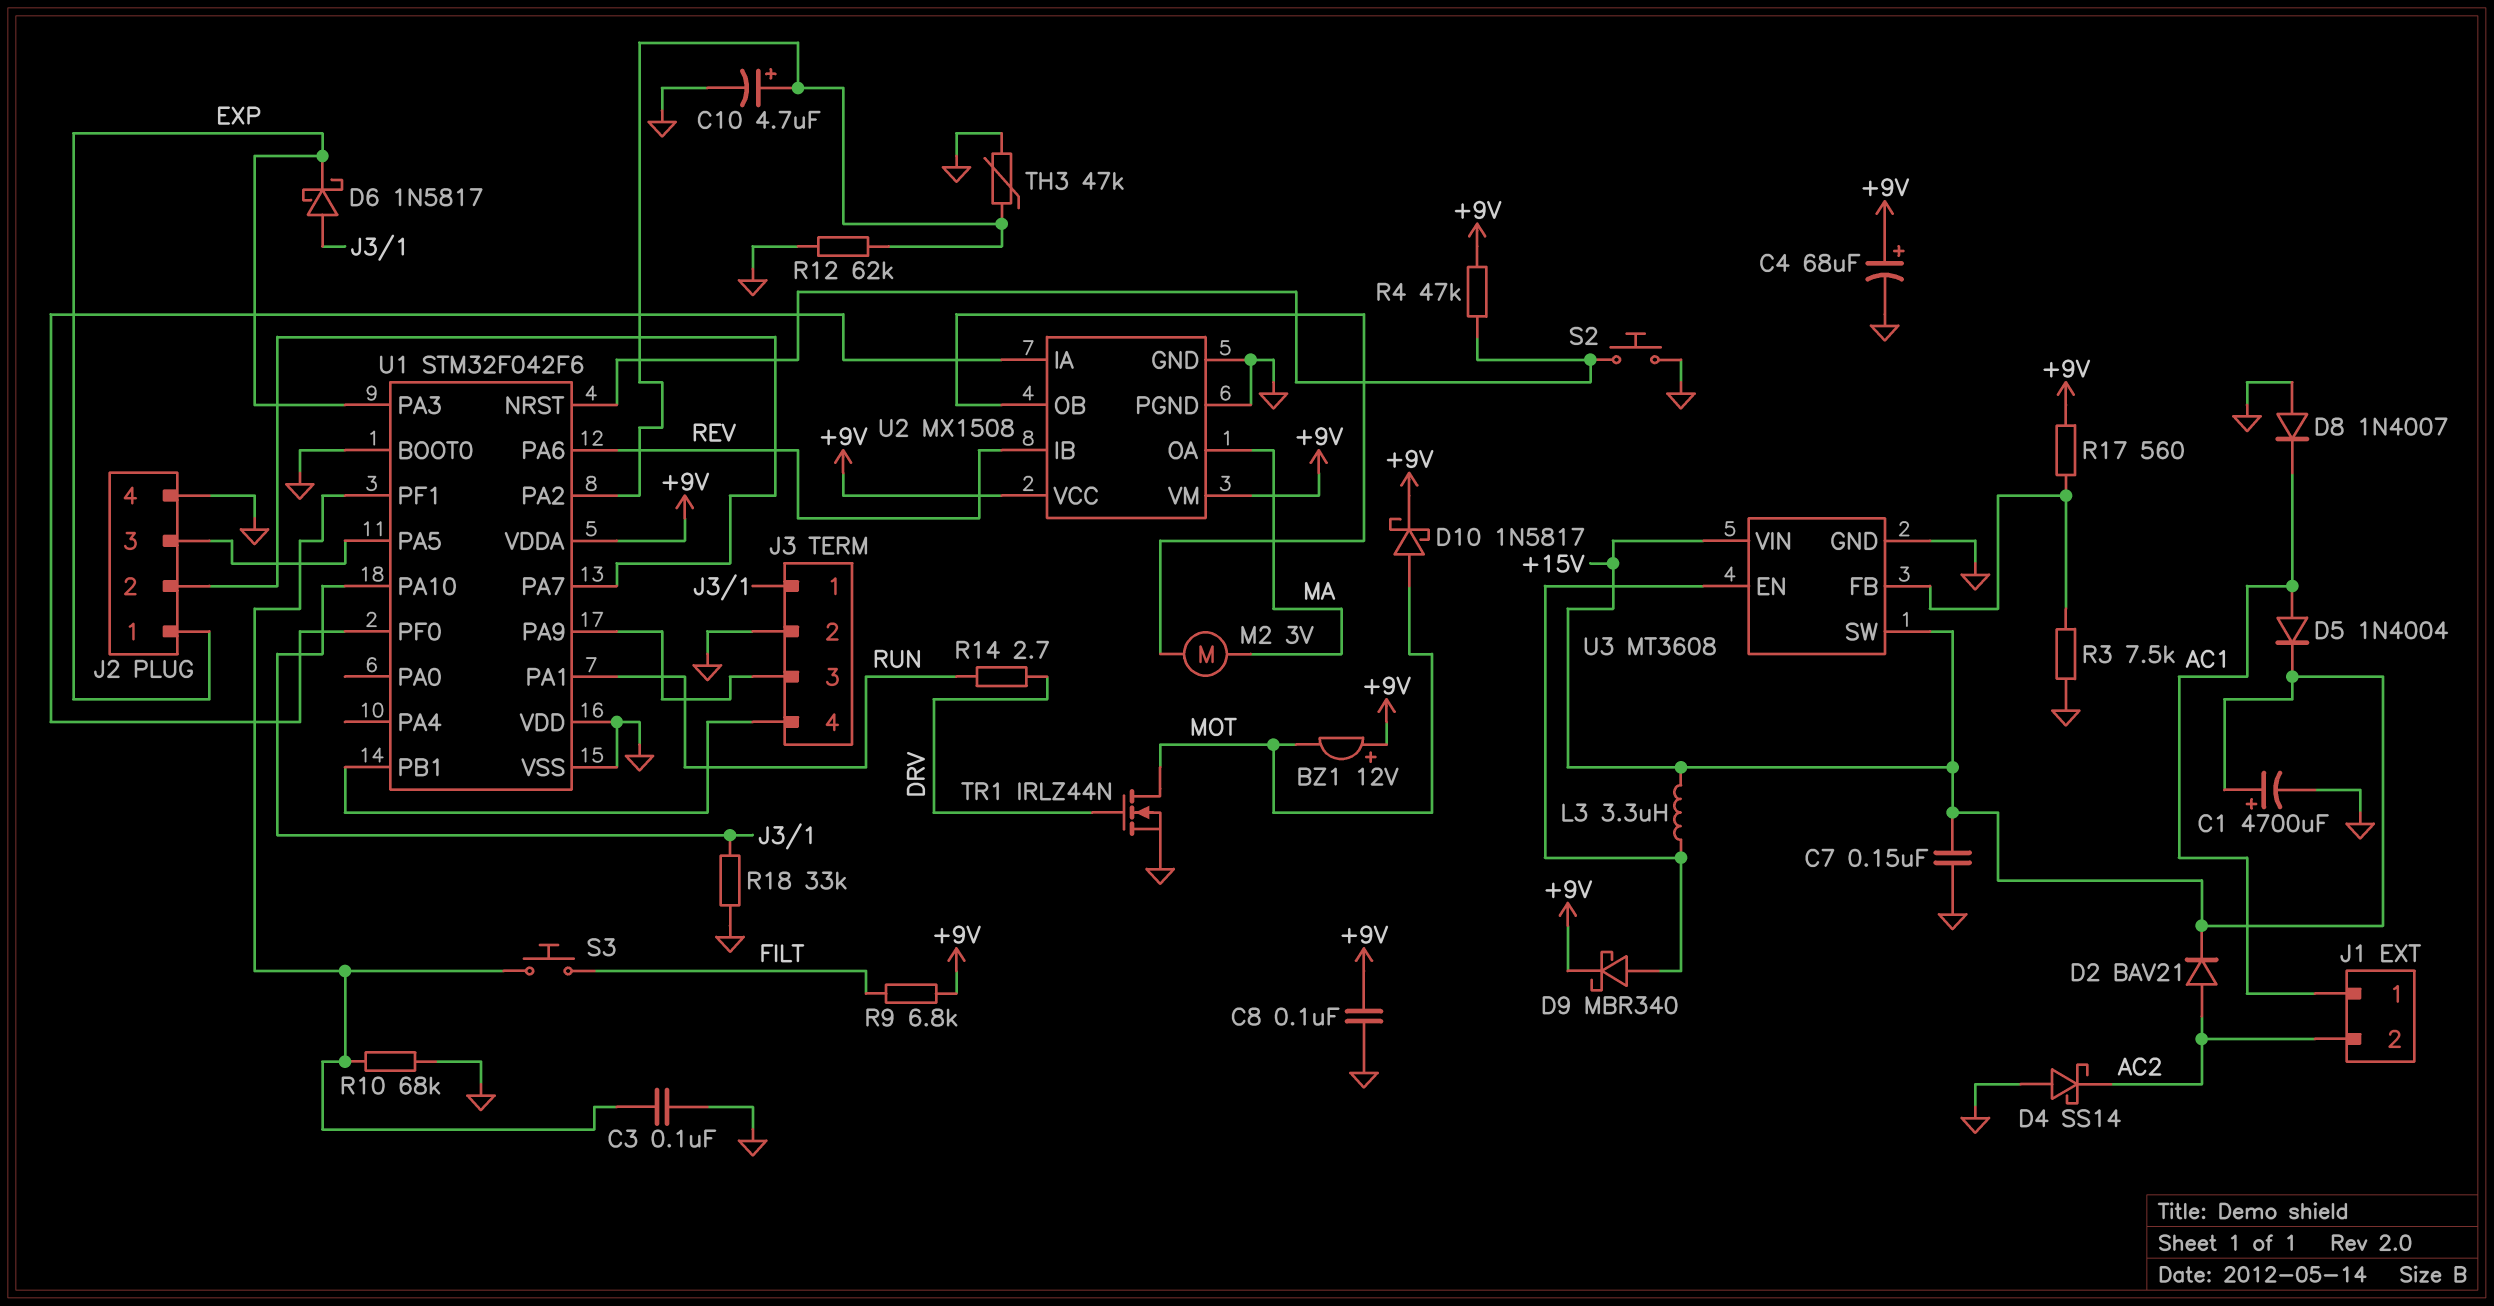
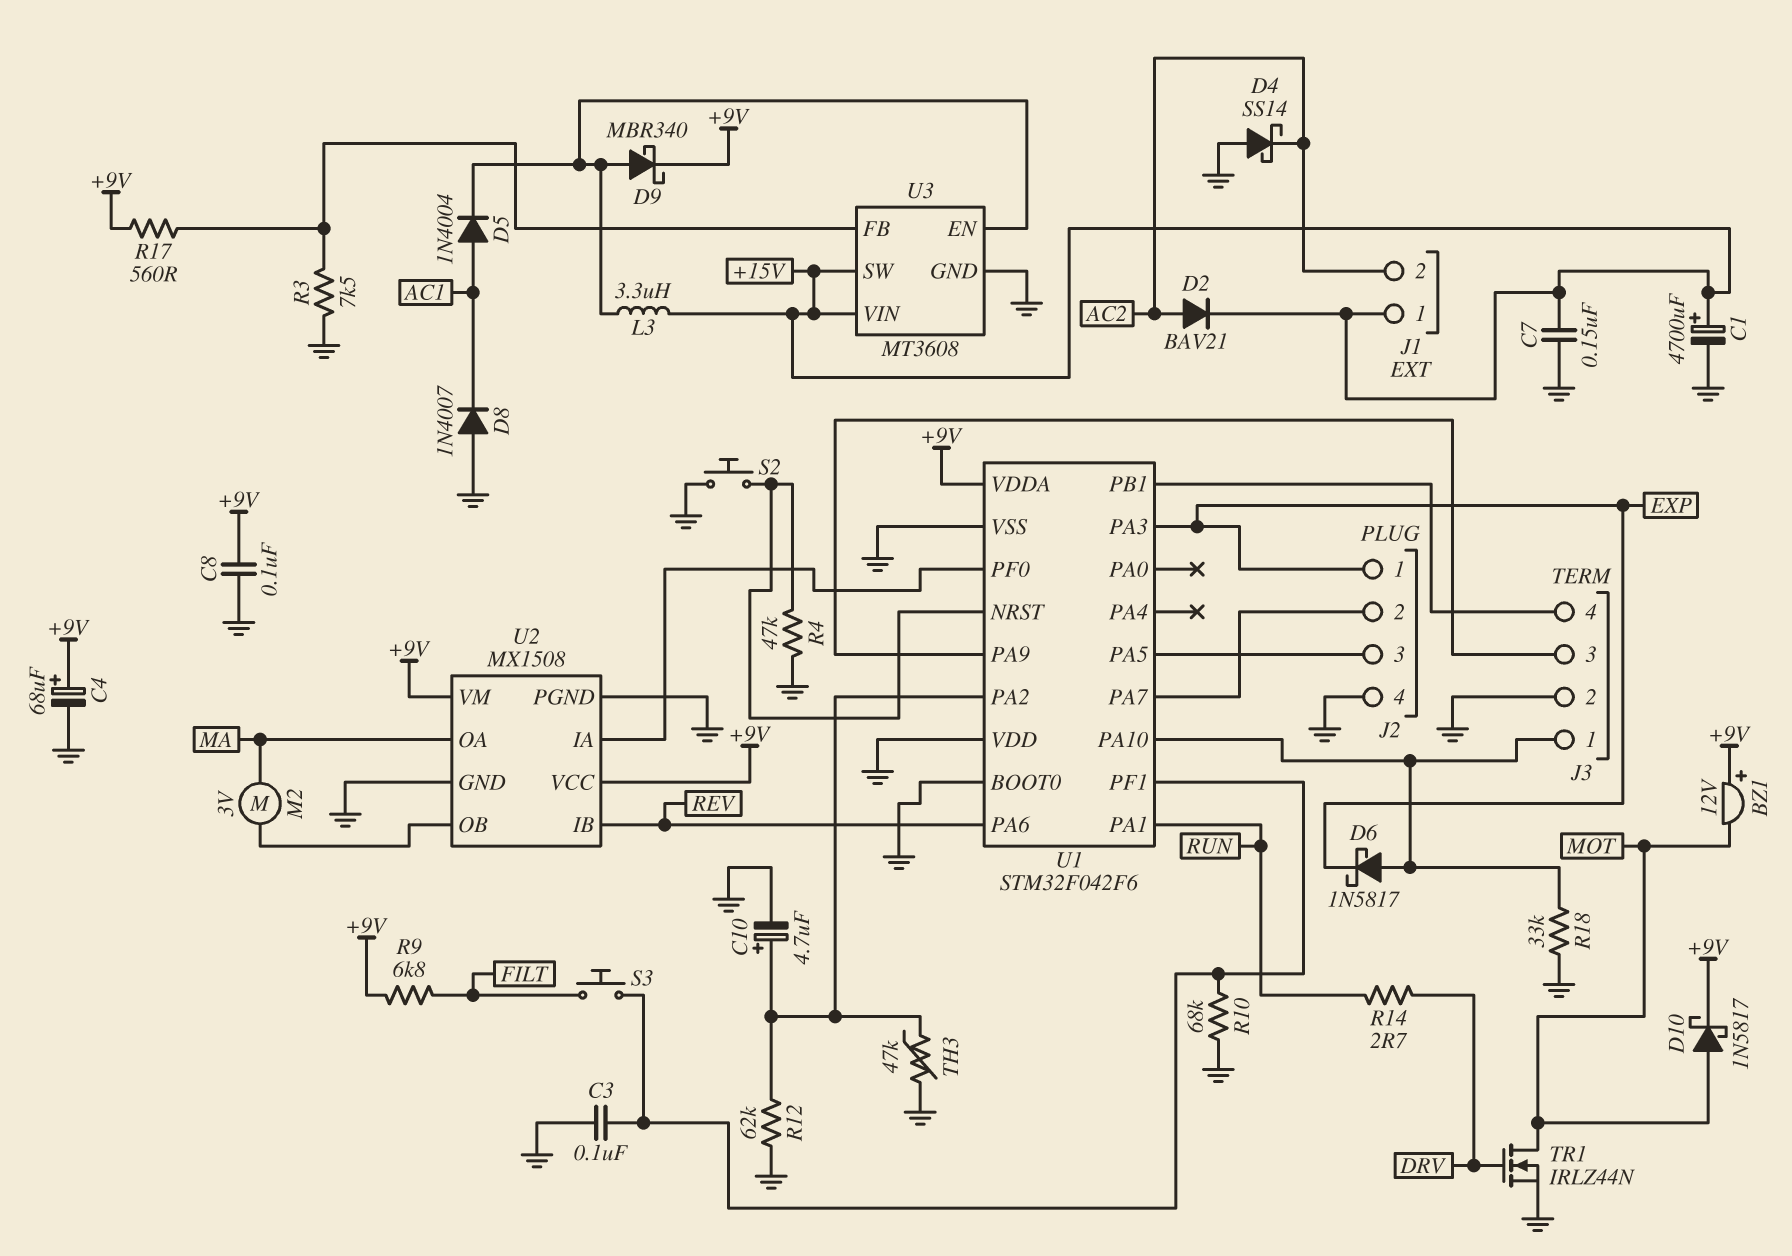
D5: diode 1N4004 (A AC1, K +15V) -> diode 1N4004 (A AC1, K U3/EN)
J1 pin 1: AC1 -> +15V
R4: 47k (+9V, U1/NRST) -> 47k (GND, U1/NRST)

